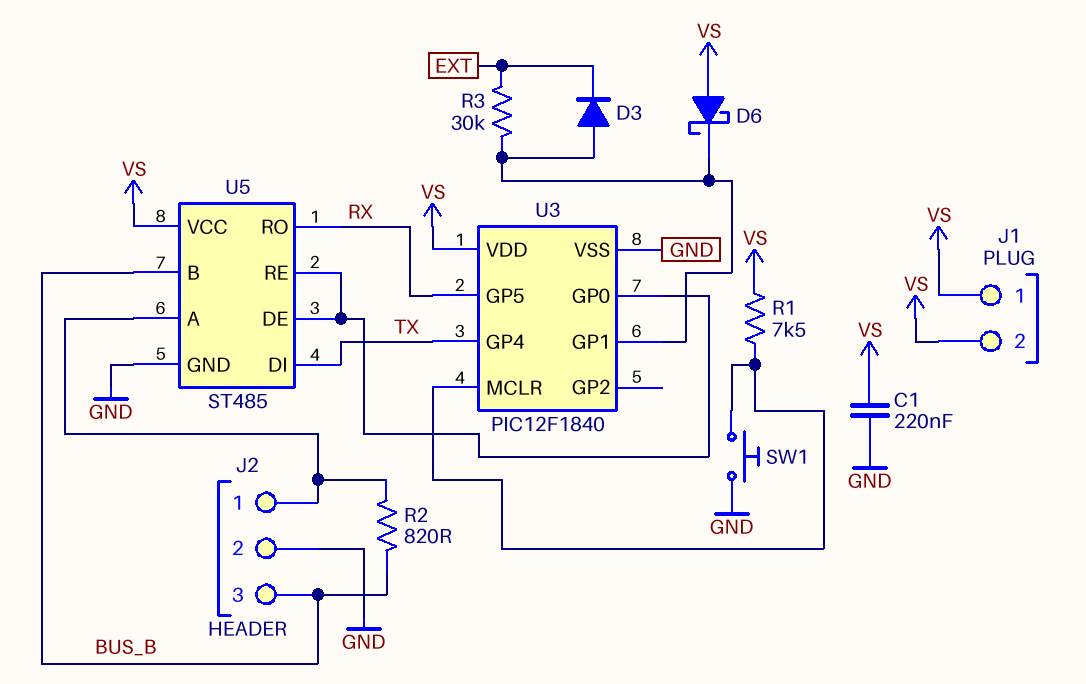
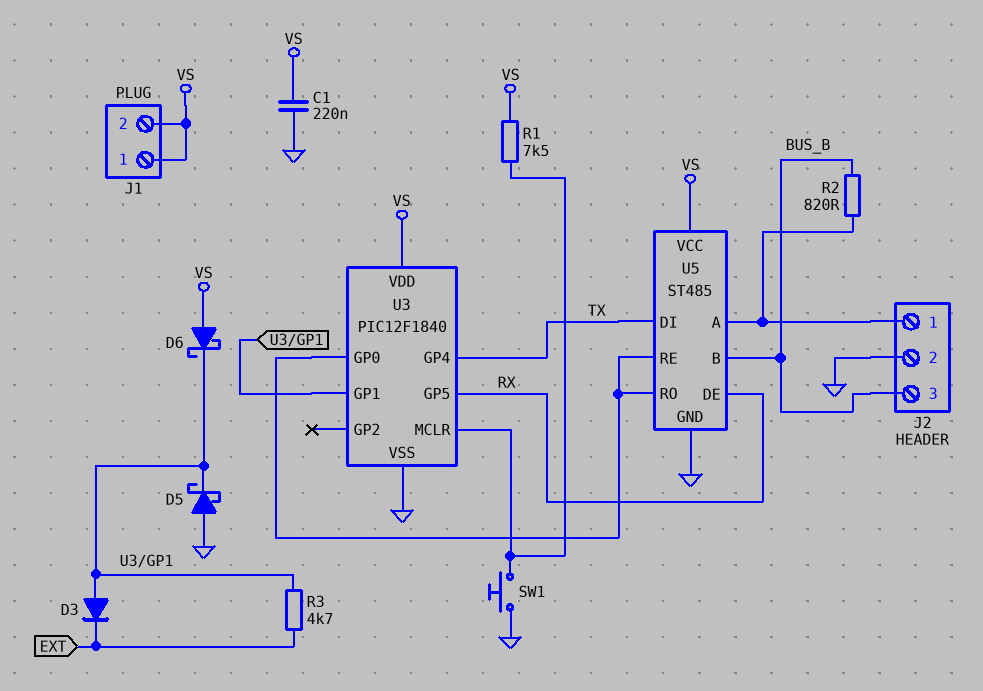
D5: none -> schottky (A GND, K U3/GP1)
R3: 30k (EXT, U3/GP1) -> 4.7k (EXT, U3/GP1)
U5 pin DE: U3/GP0 -> RX
U5 pin RO: RX -> U3/GP0

